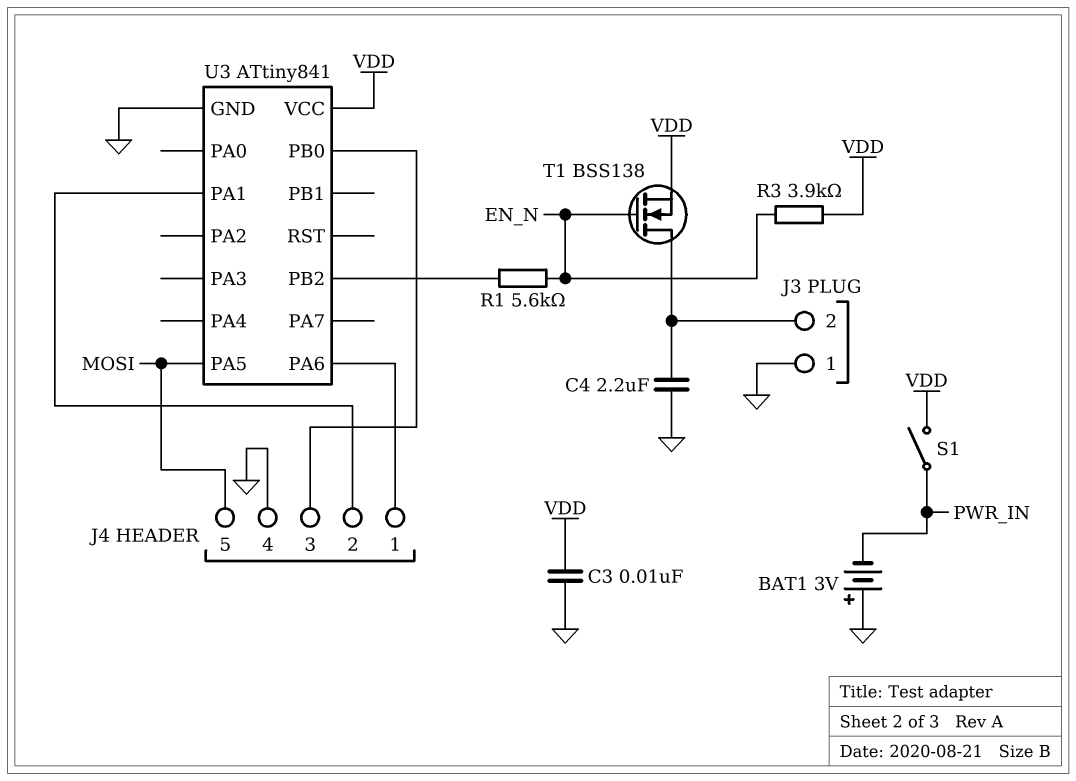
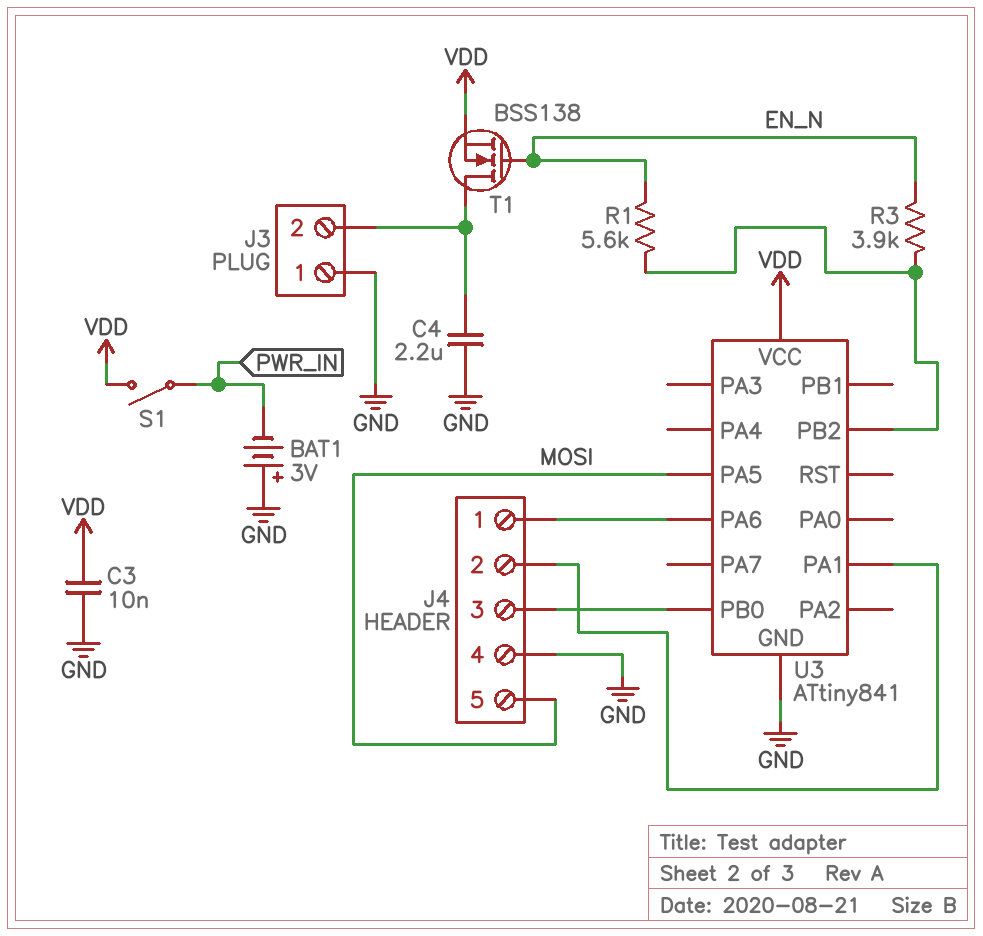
R3: 3.9k (EN_N, VDD) -> 3.9k (EN_N, U3/PB2)

